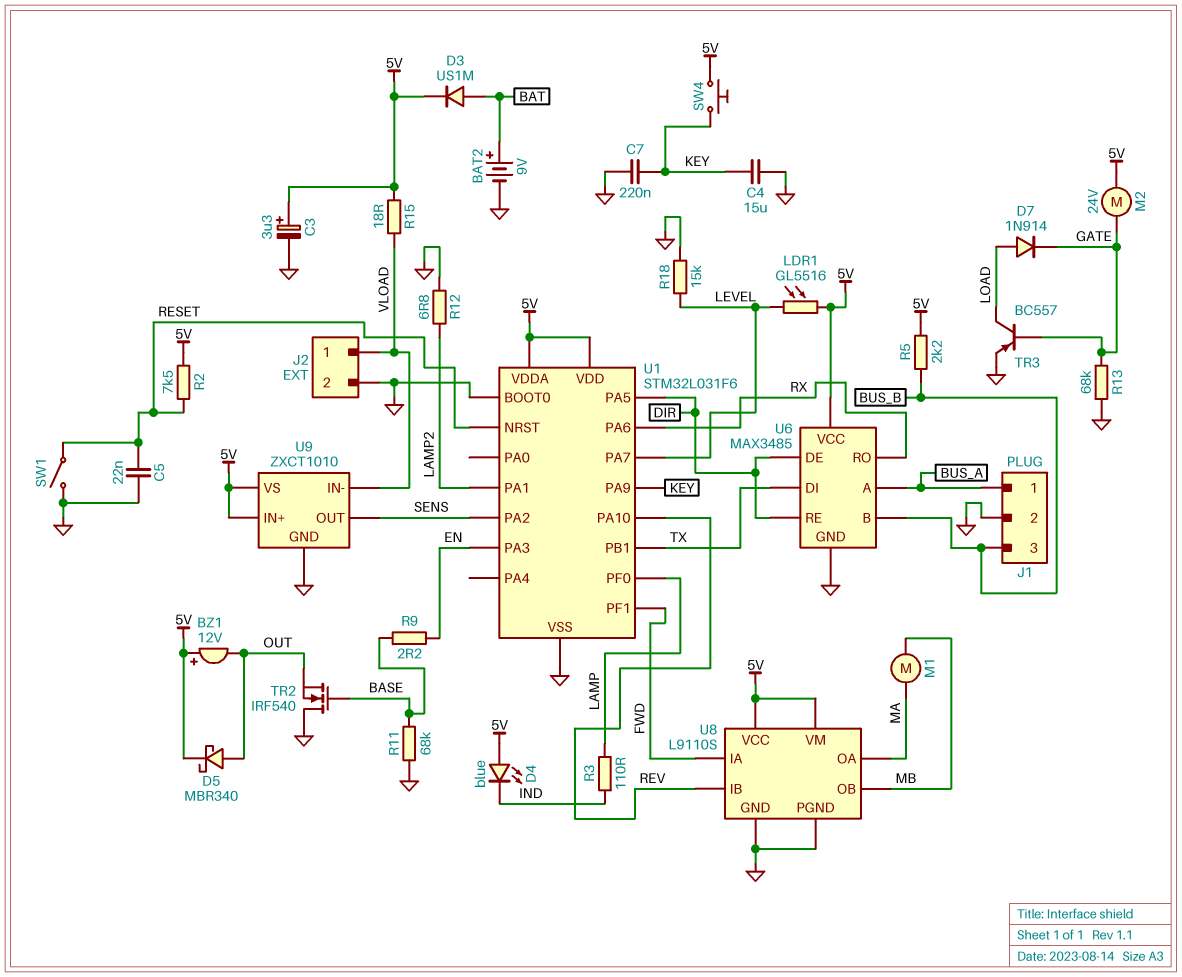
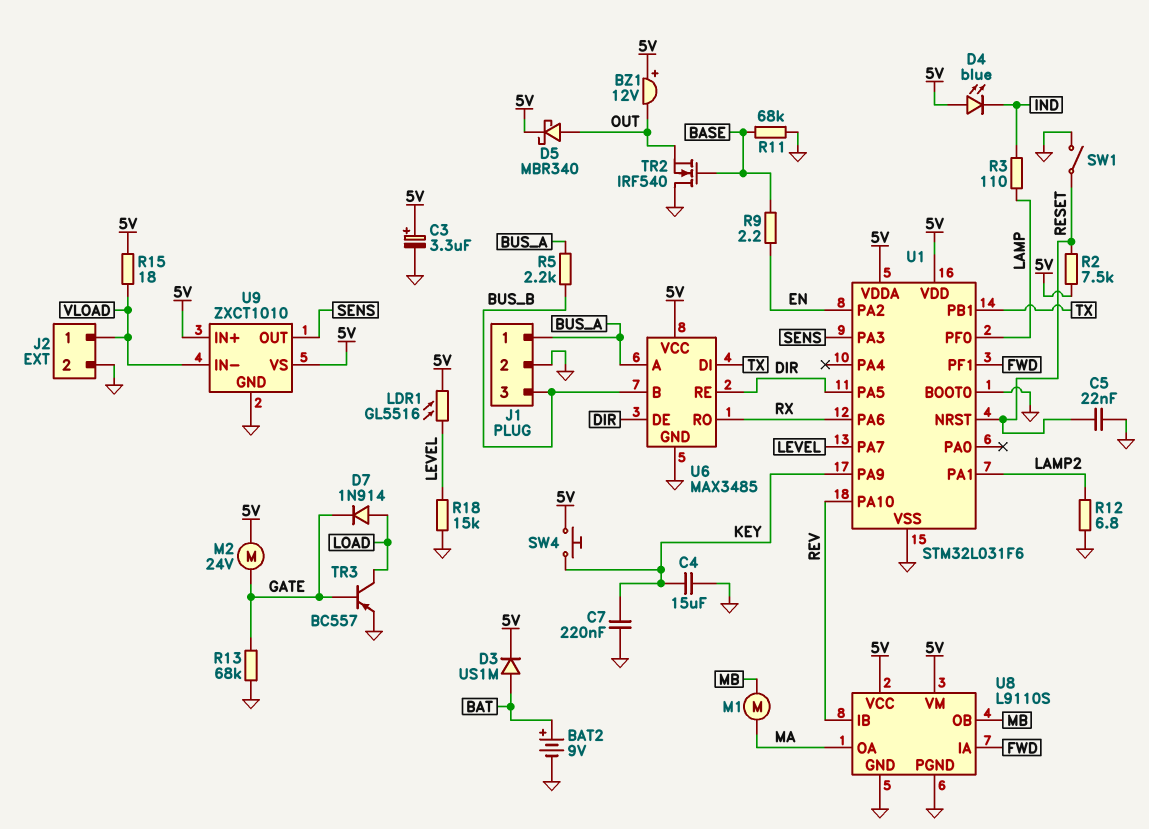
R5: 2.2k (5V, BUS_B) -> 2.2k (BUS_A, BUS_B)
U1 pin PA2: SENS -> EN
U1 pin PA3: EN -> SENS

